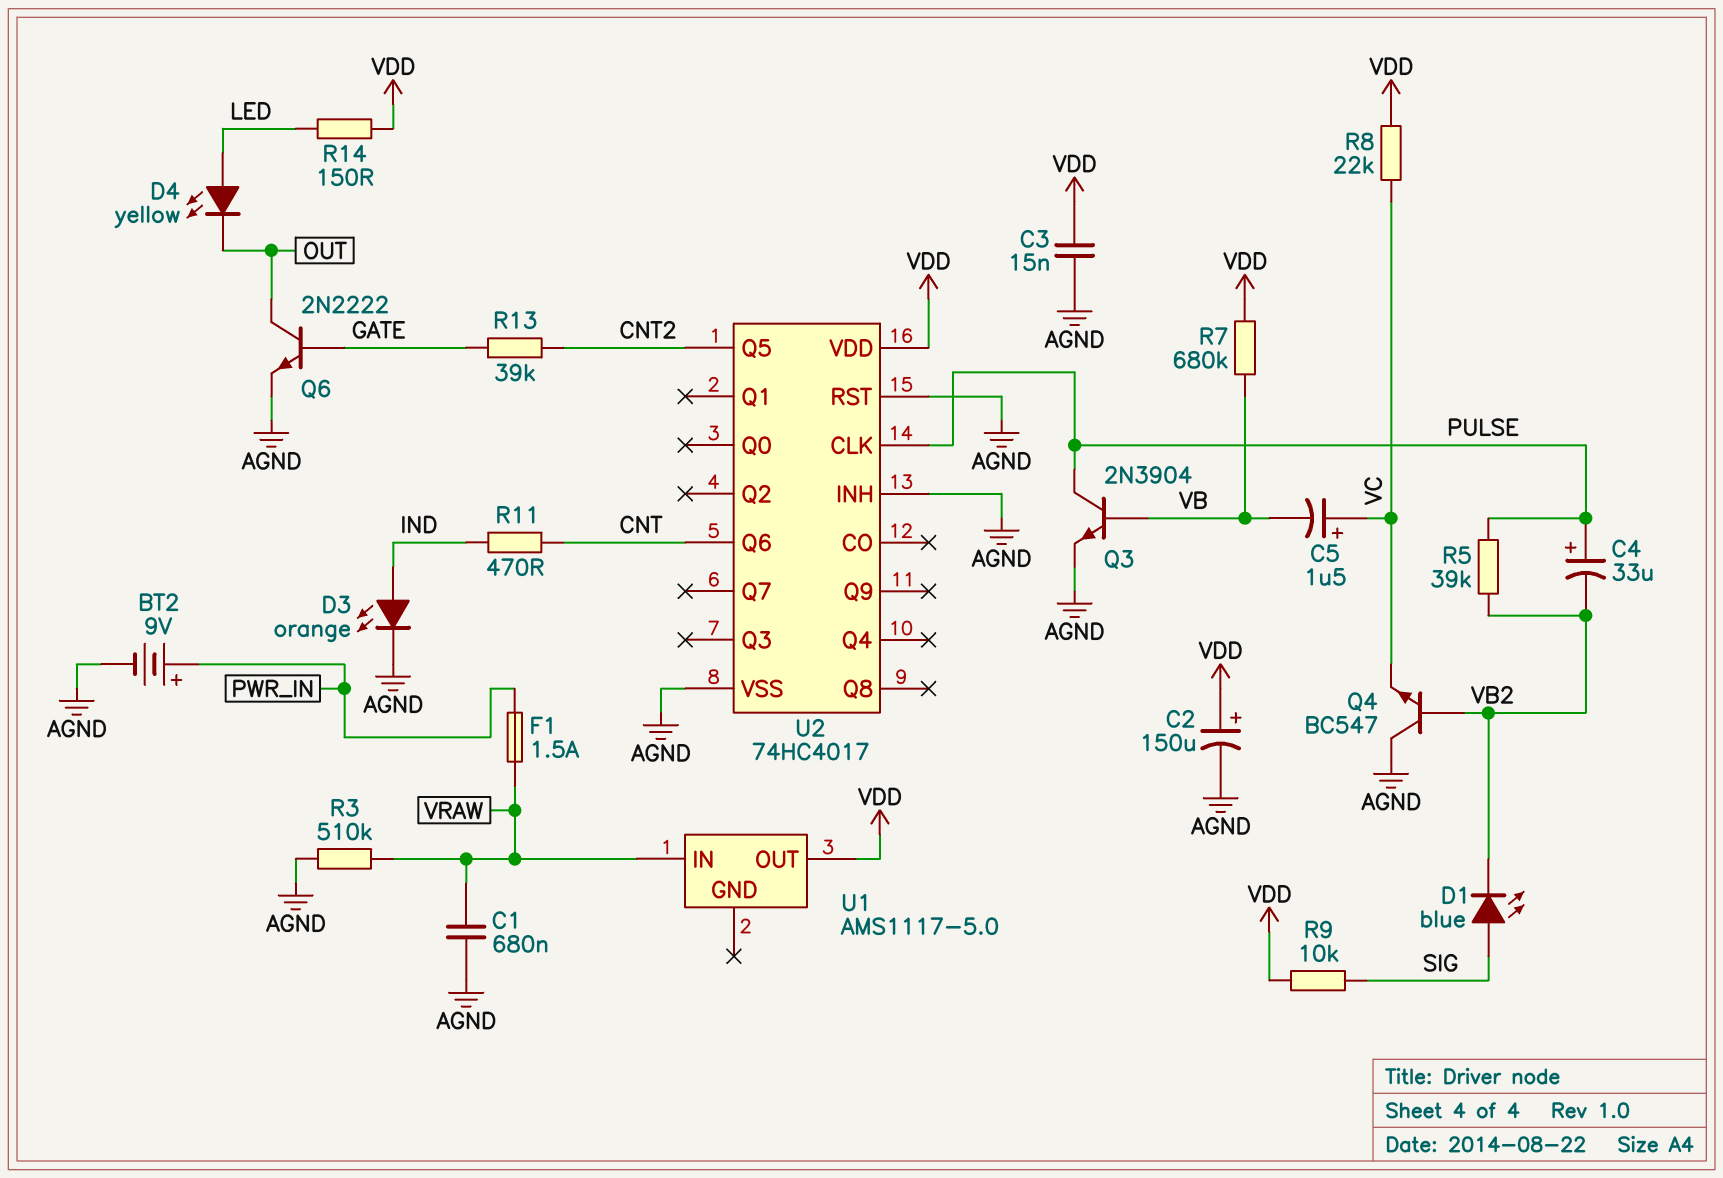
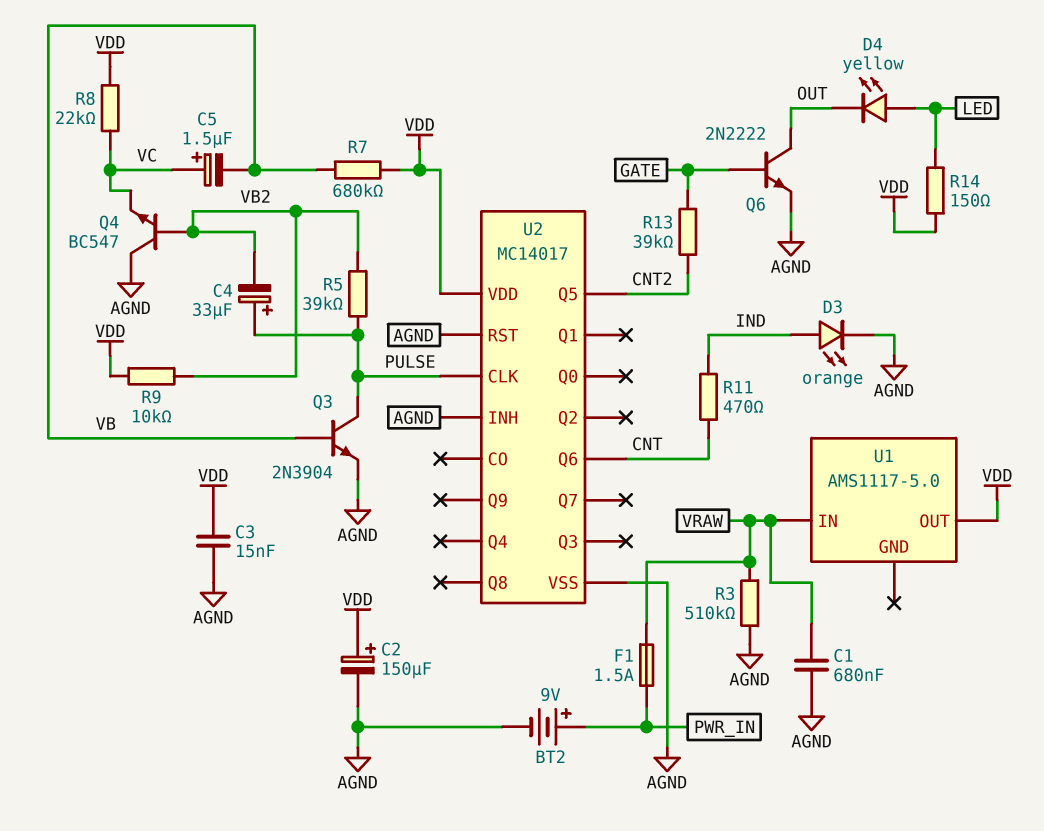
D1: LED blue (A SIG, K VB2) -> none
R9: 10k (SIG, VDD) -> 10k (VB2, VDD)
U2: 74HC4017 -> MC14017

